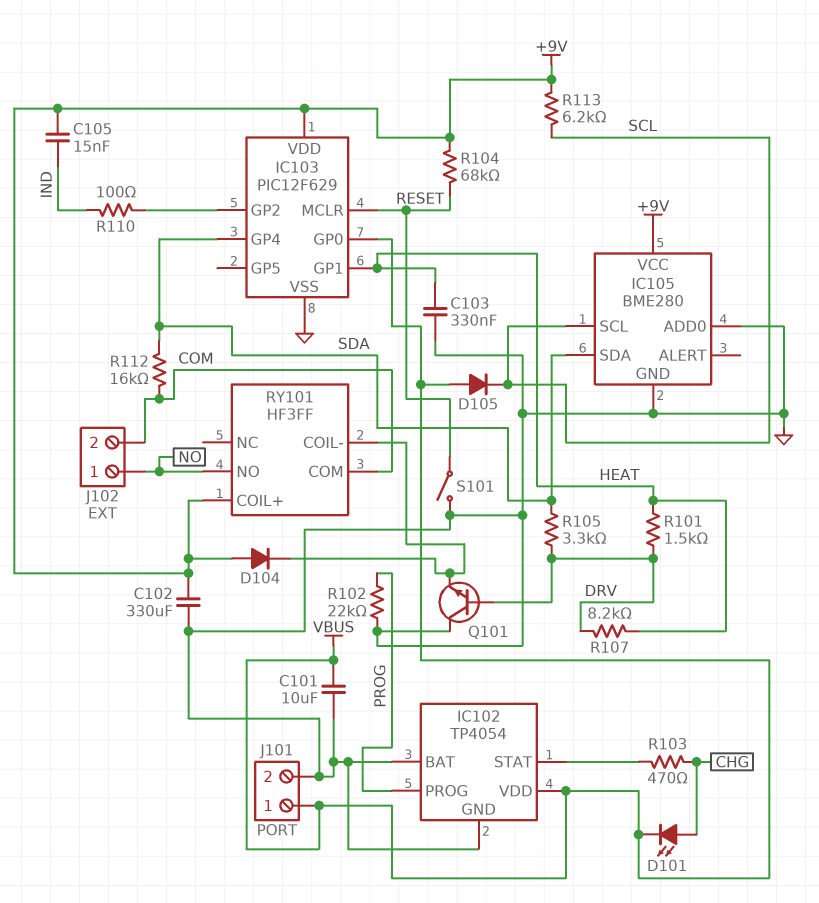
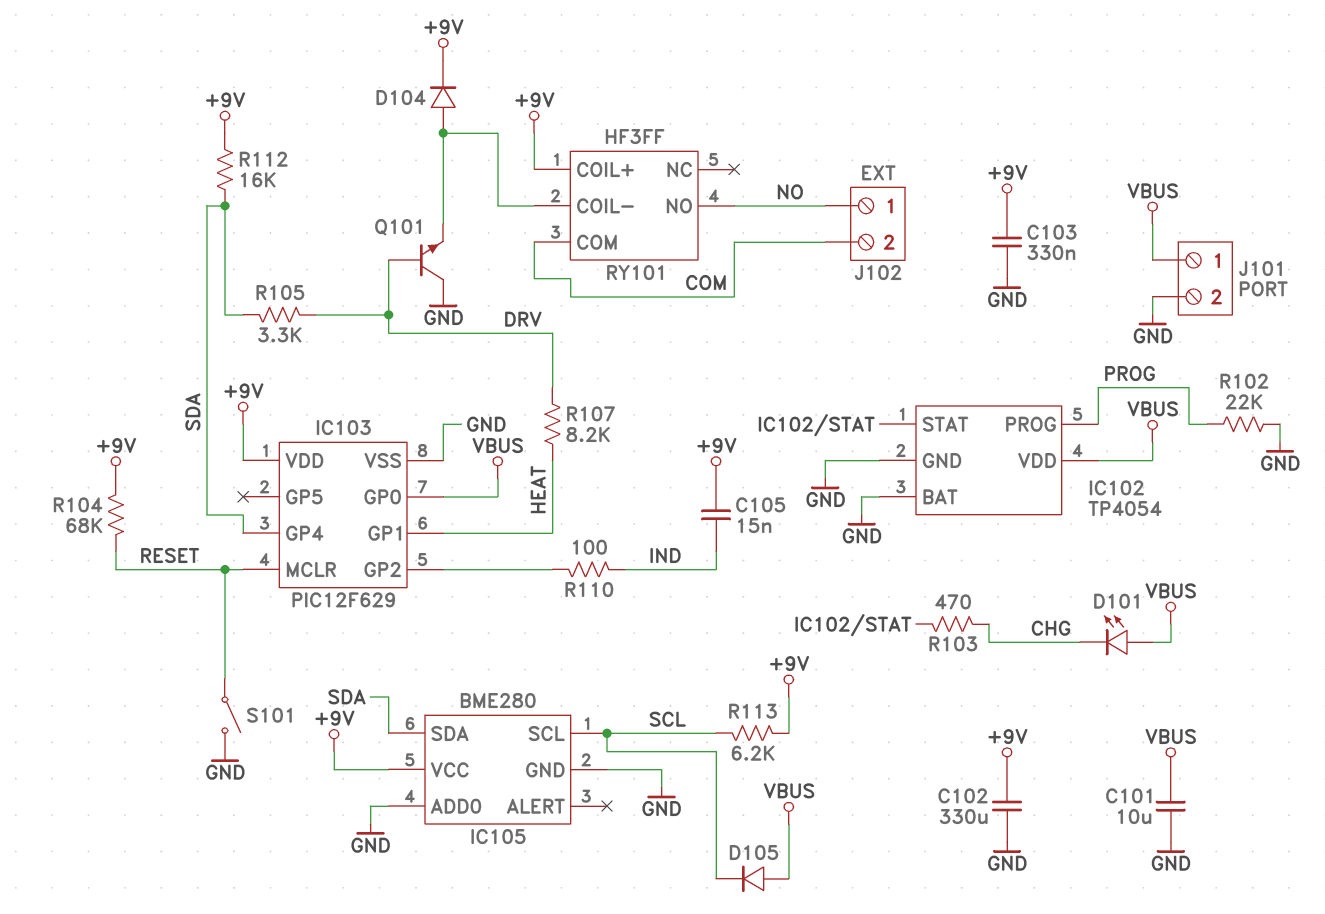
C103: 330nF (GND, HEAT) -> 330nF (+9V, GND)
D101: LED (A CHG, K VBUS) -> LED (A VBUS, K CHG)
D104: diode (A +9V, K RY101/COIL-) -> diode (A RY101/COIL-, K +9V)
R101: 1.5k (DRV, HEAT) -> none
R112: 16k (COM, SDA) -> 16k (+9V, SDA)

